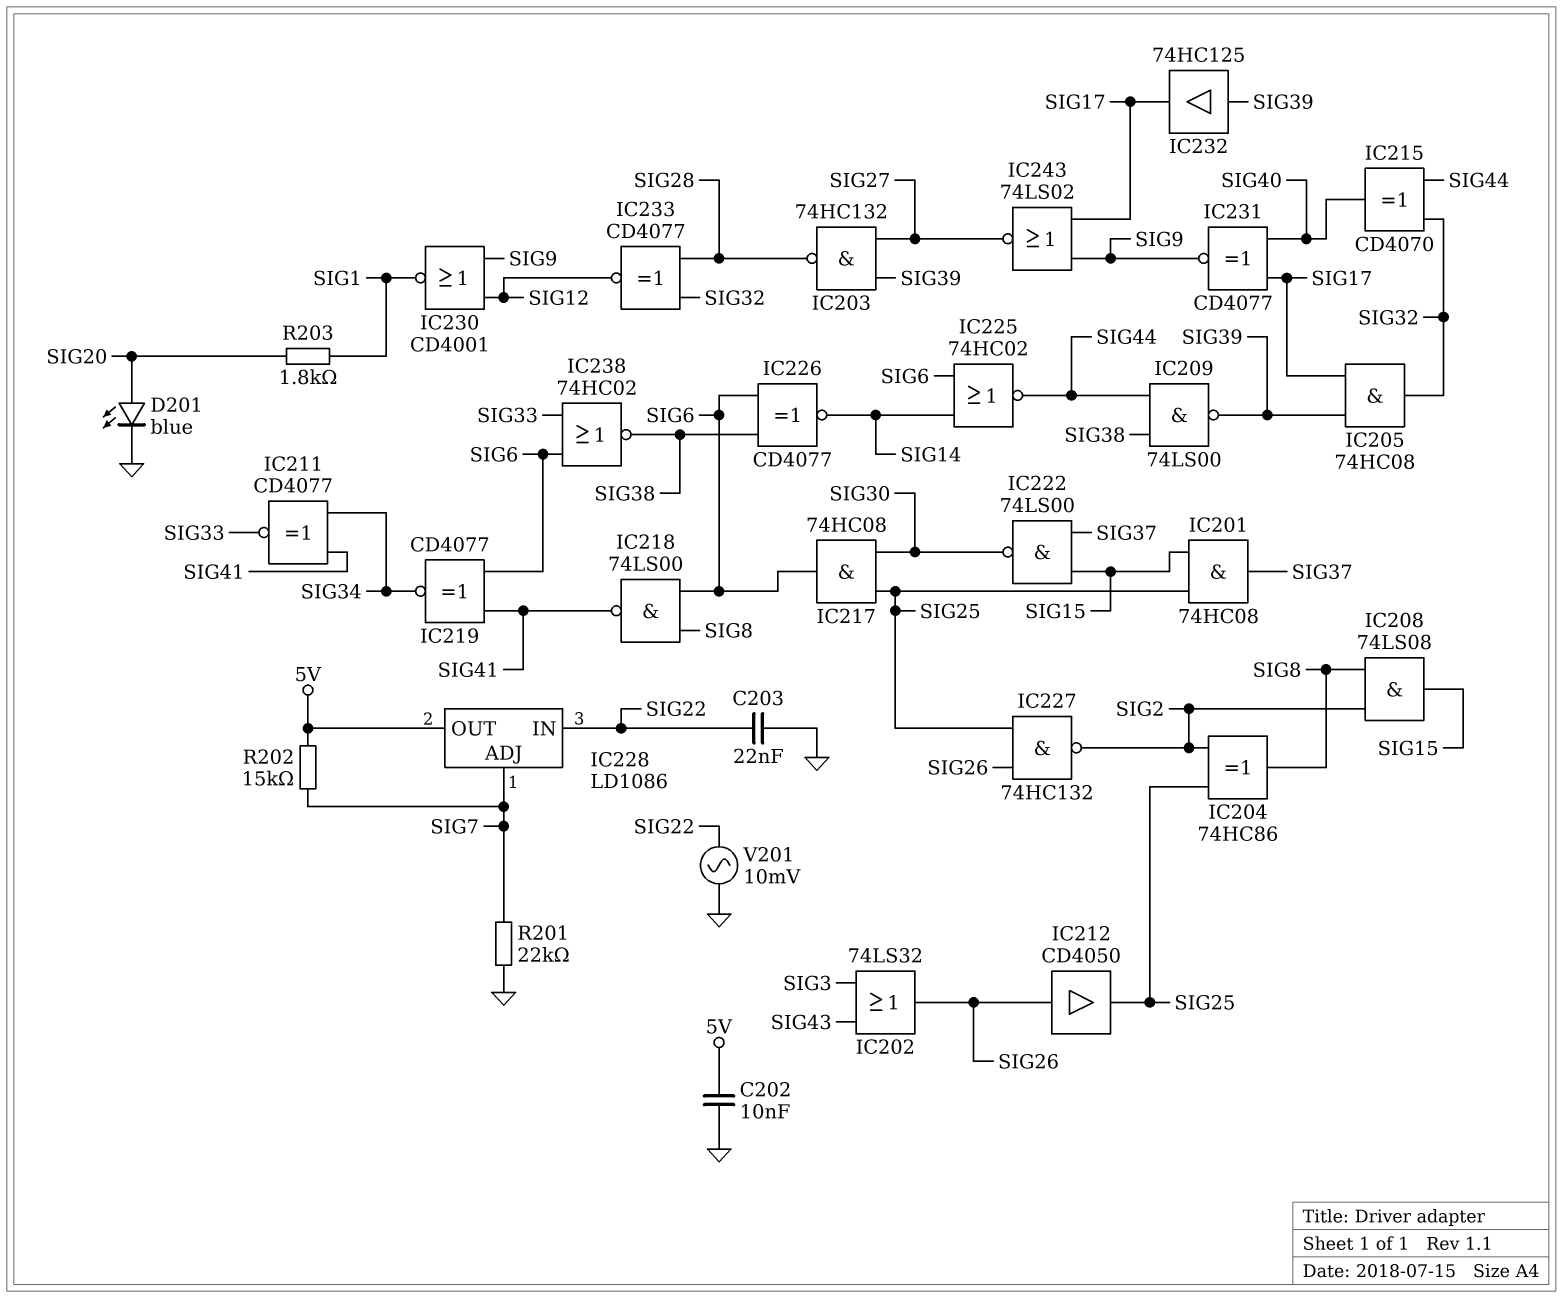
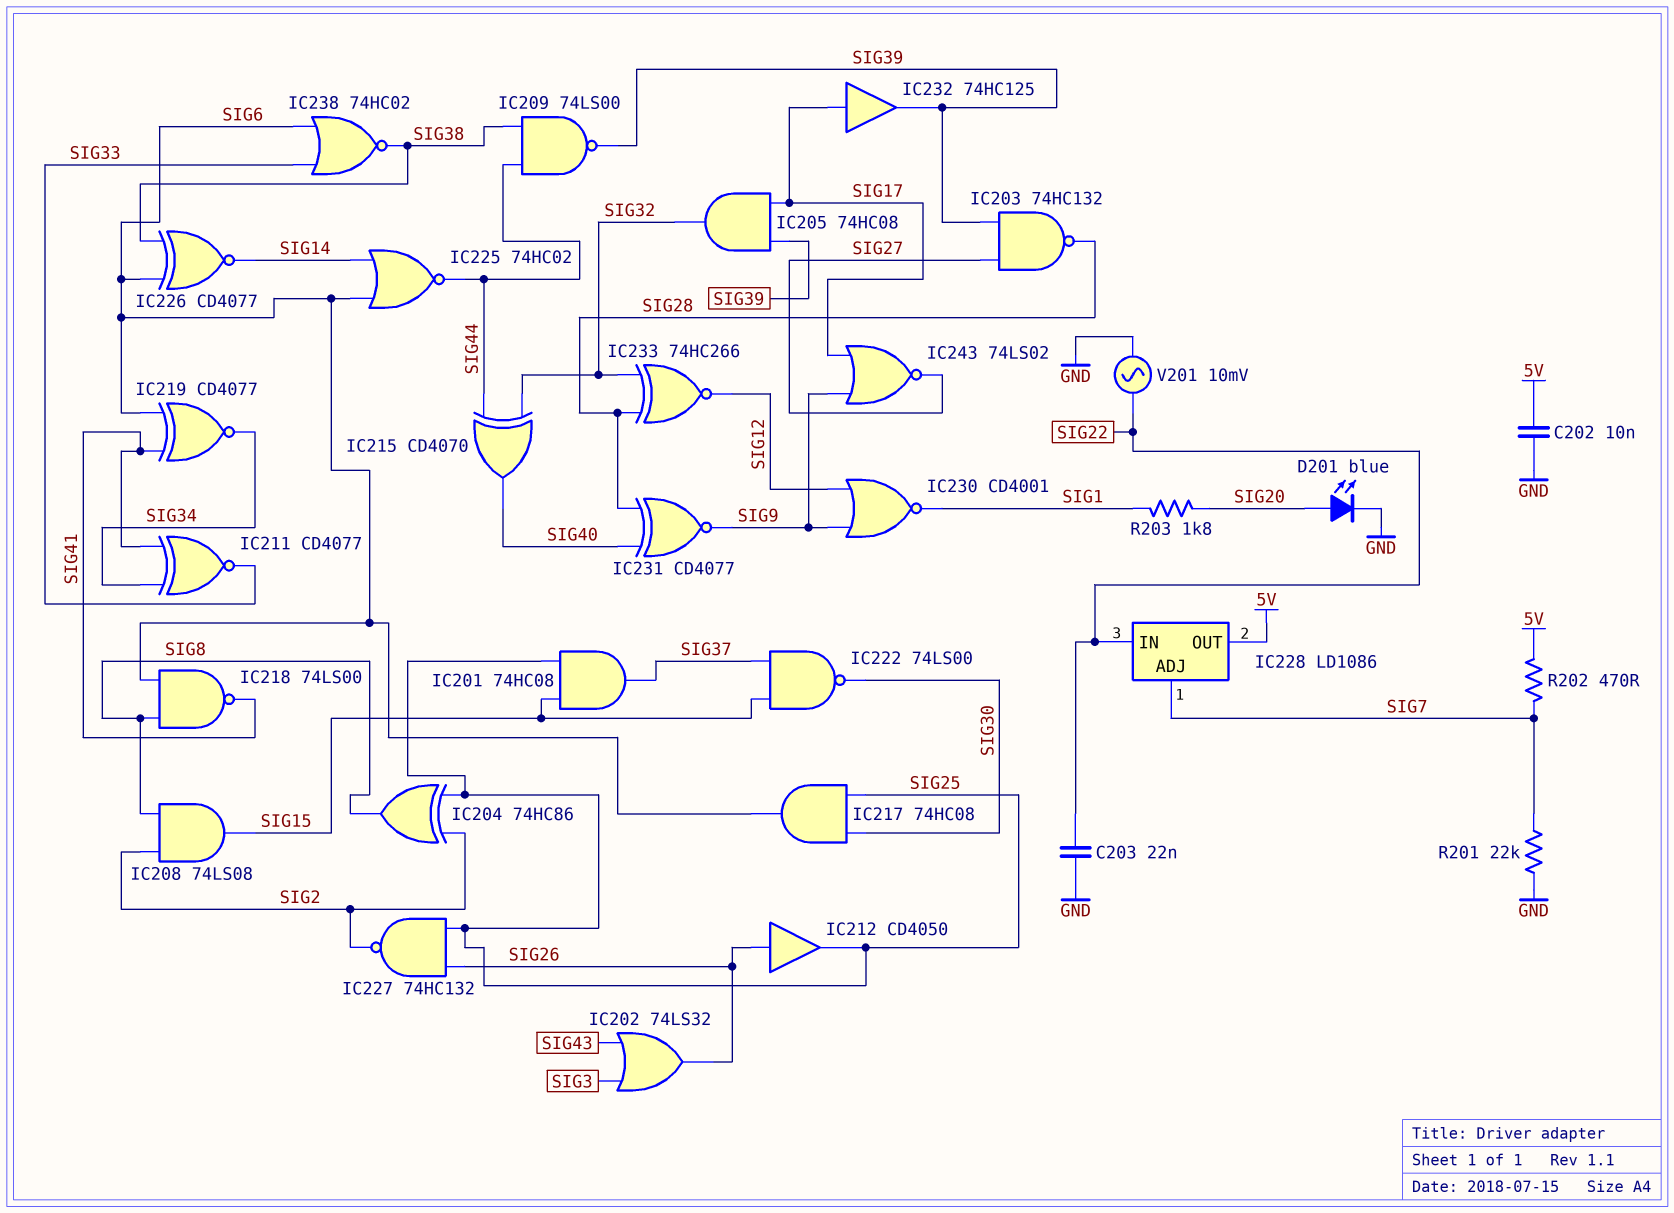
IC231: XNOR CD4077 (in SIG17, in SIG40, out SIG9) -> XNOR CD4077 (in SIG28, in SIG40, out SIG9)
IC232: buffer 74HC125 (in SIG39, out SIG17) -> buffer 74HC125 (in SIG17, out SIG39)
IC233: XNOR CD4077 (in SIG28, in SIG32, out SIG12) -> XNOR 74HC266 (in SIG28, in SIG32, out SIG12)
R202: 15k (5V, SIG7) -> 470 (5V, SIG7)

